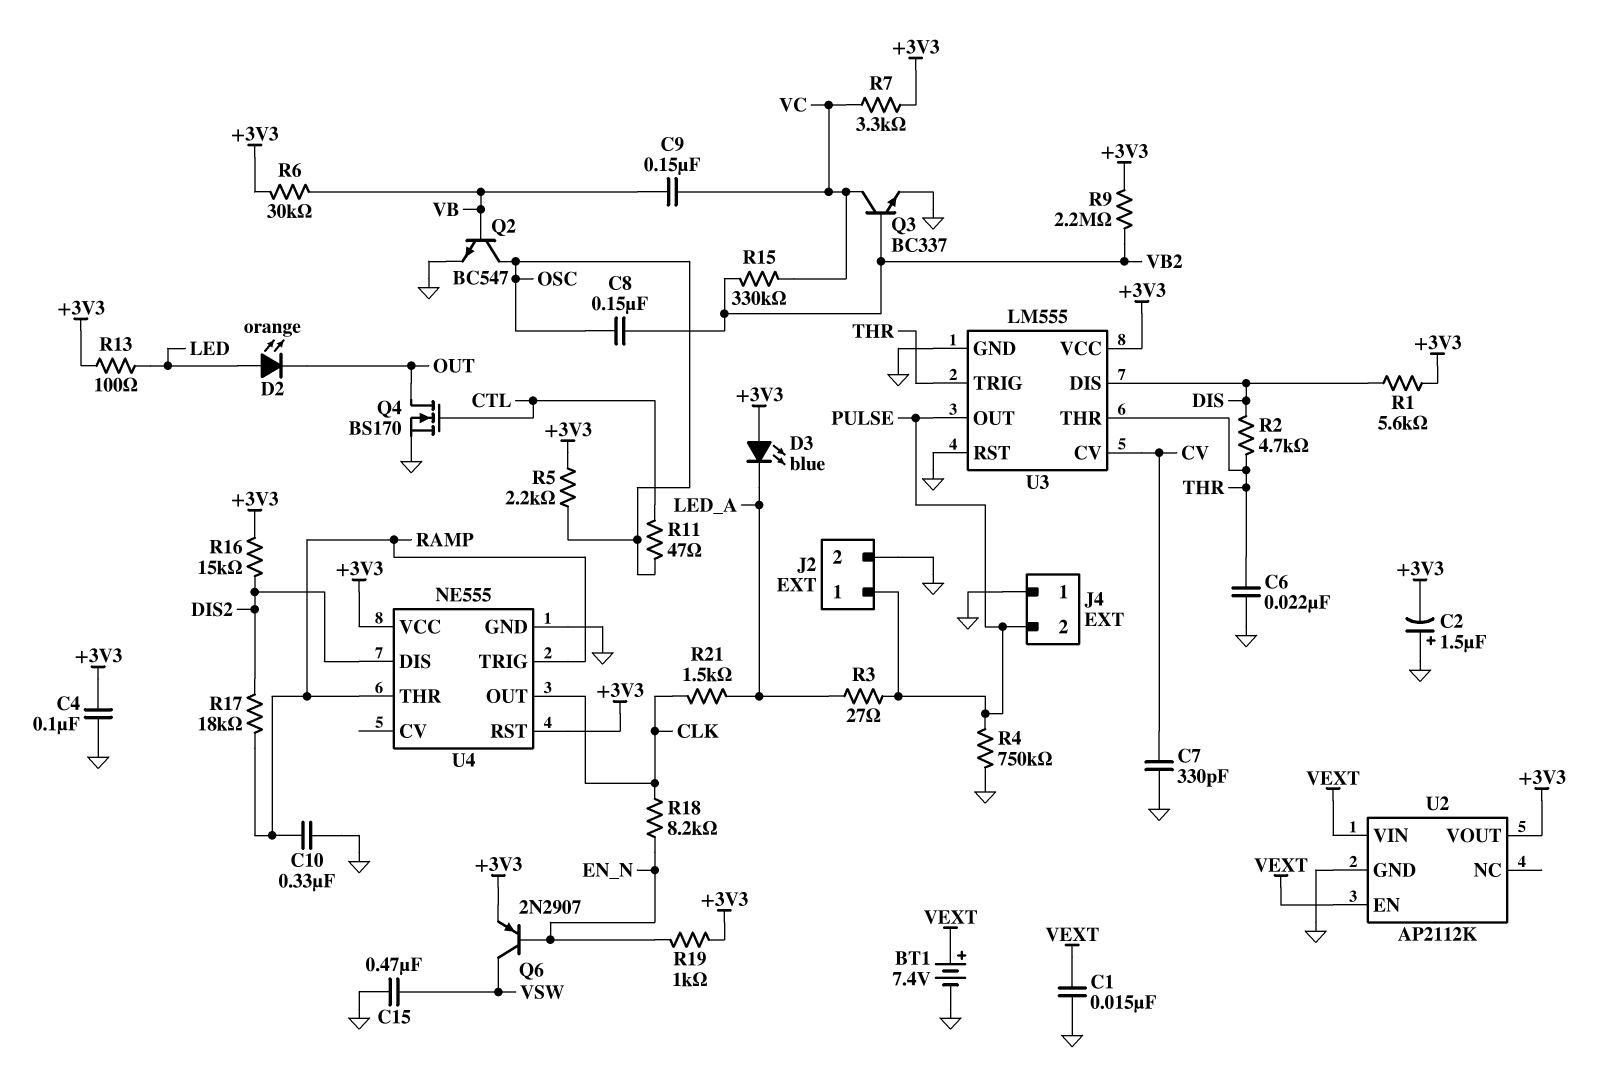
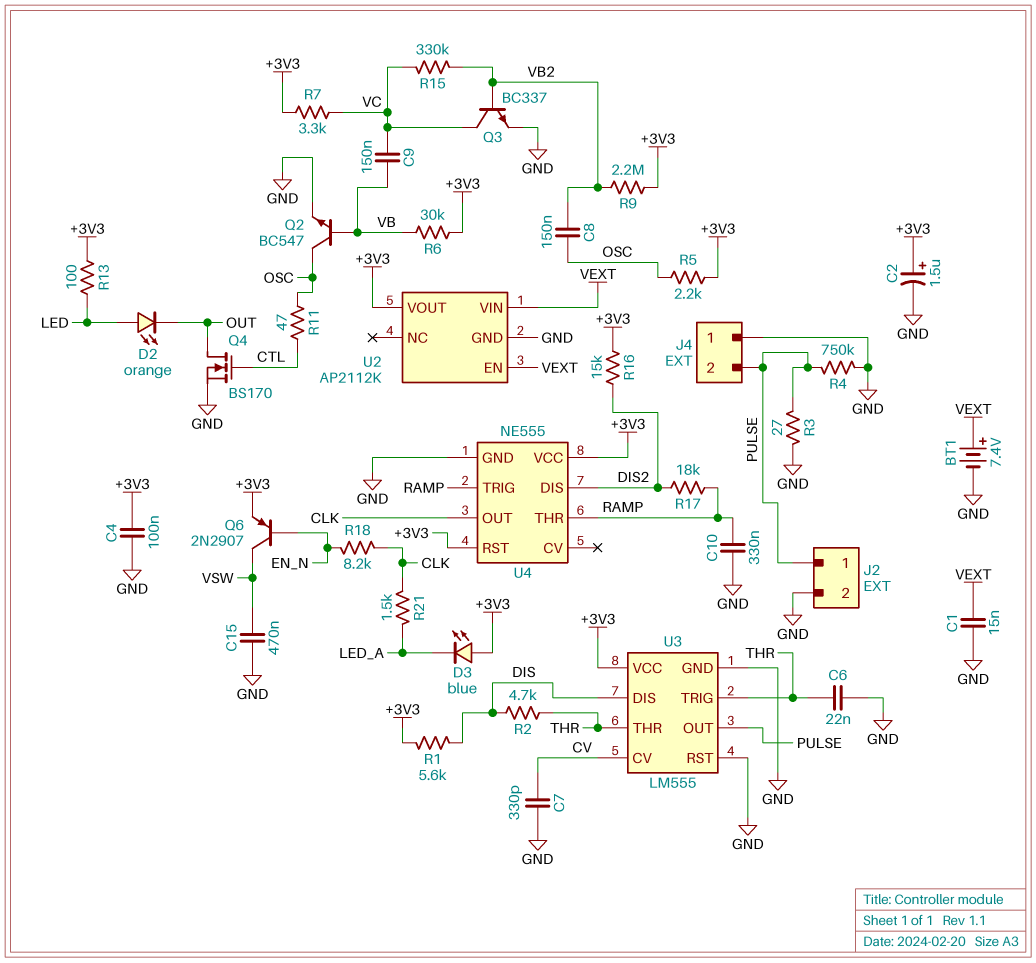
C2: 1.5uF (plus GND, minus +3V3) -> 1.5uF (plus +3V3, minus GND)
R3: 27 (LED_A, PULSE) -> 27 (GND, PULSE)
R19: 1k (+3V3, EN_N) -> none

